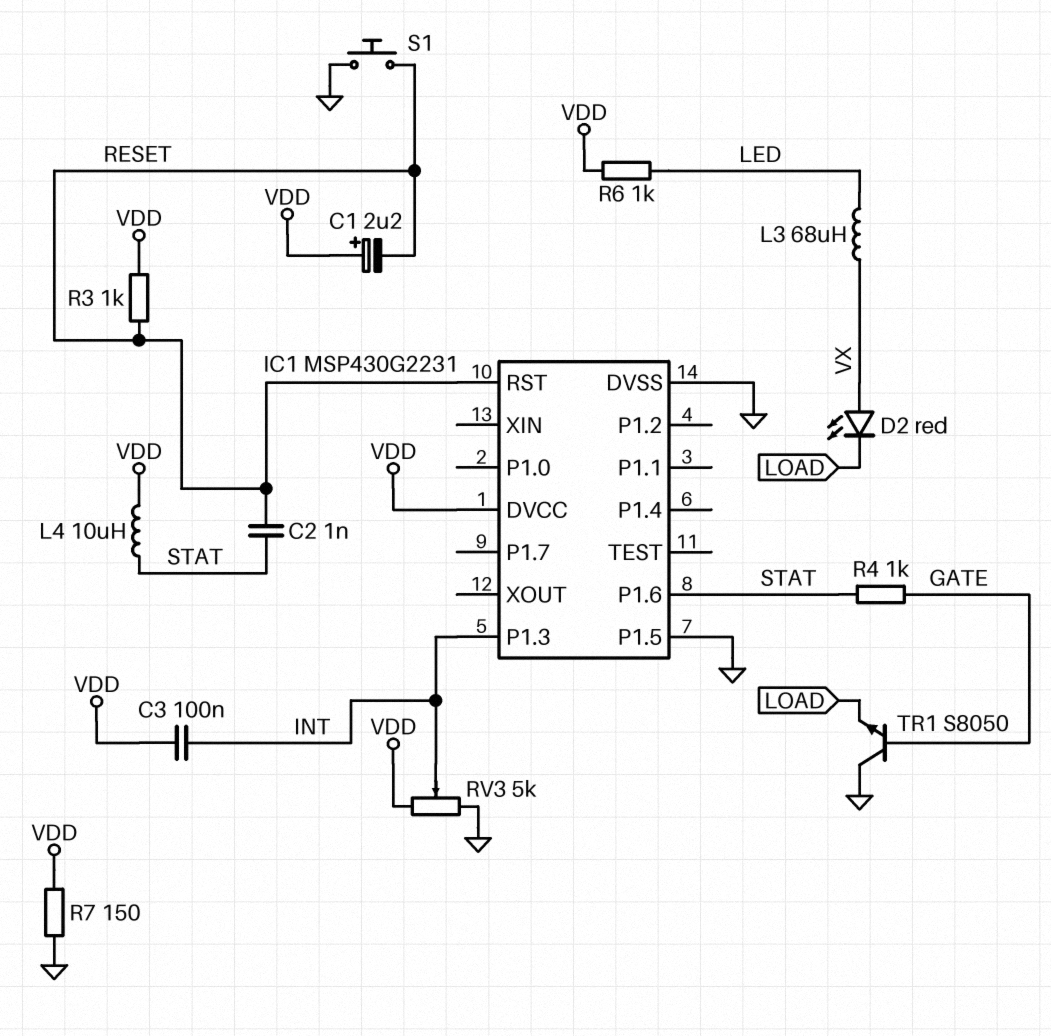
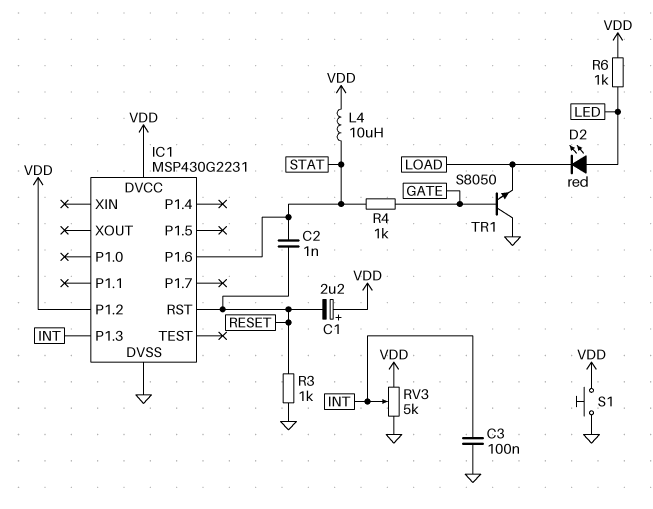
C3: 100nF (INT, VDD) -> 100nF (GND, INT)
D2: LED red (A VX, K LOAD) -> LED red (A LED, K LOAD)
IC1 pin P1.2: none -> VDD
IC1 pin P1.5: GND -> none
L3: 68uH (LED, VX) -> none
R3: 1k (RESET, VDD) -> 1k (GND, RESET)
R7: 150 (GND, VDD) -> none
S1: button (GND, RESET) -> button (GND, VDD)

